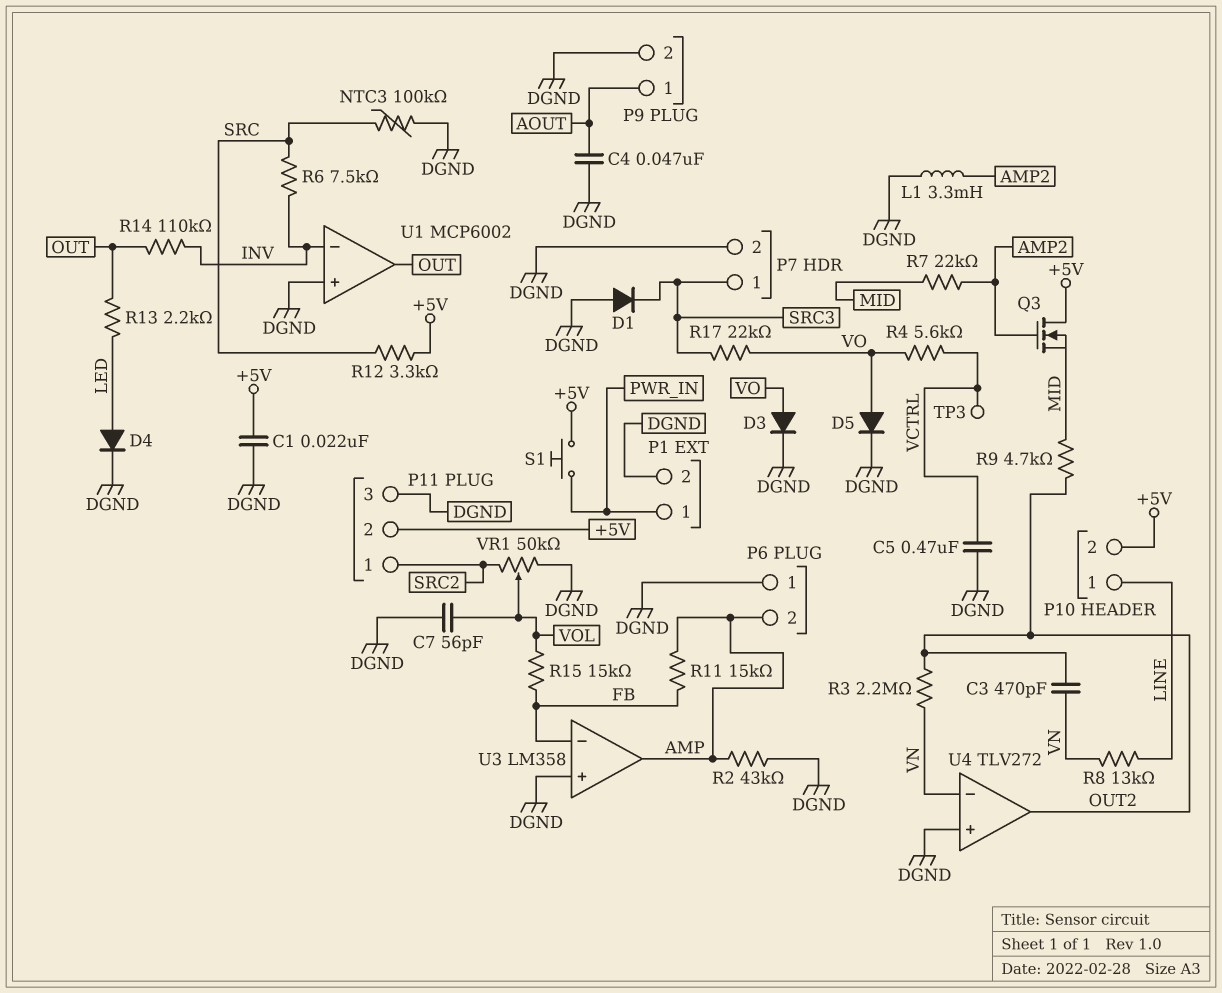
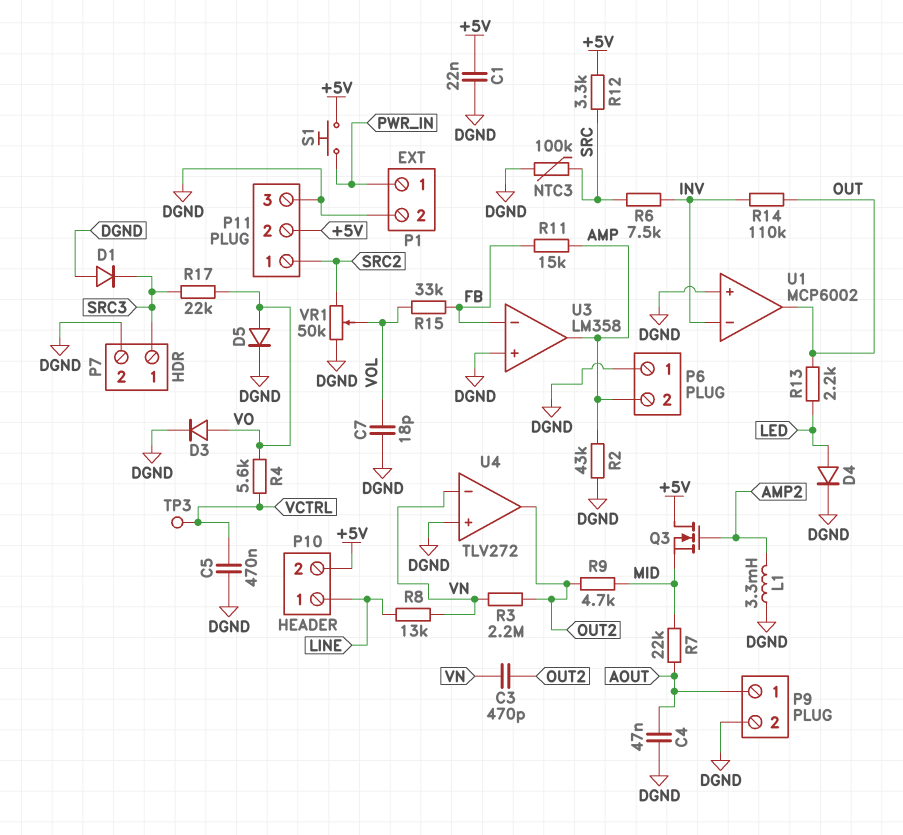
C7: 56pF (DGND, VOL) -> 18pF (DGND, VOL)
R7: 22k (AMP2, MID) -> 22k (AOUT, MID)
R15: 15k (FB, VOL) -> 33k (FB, VOL)

